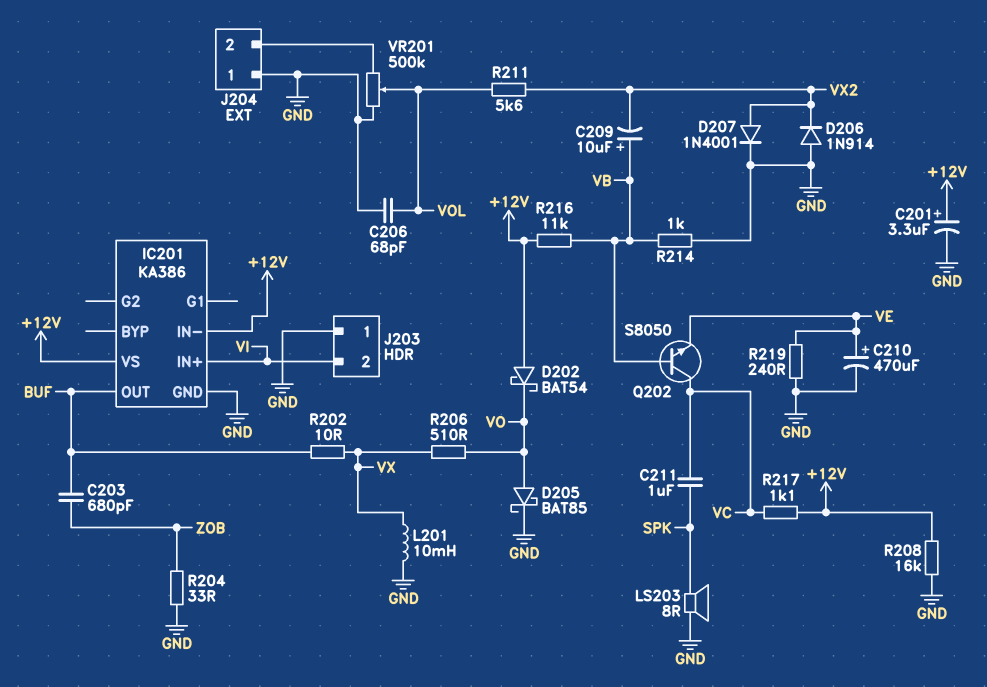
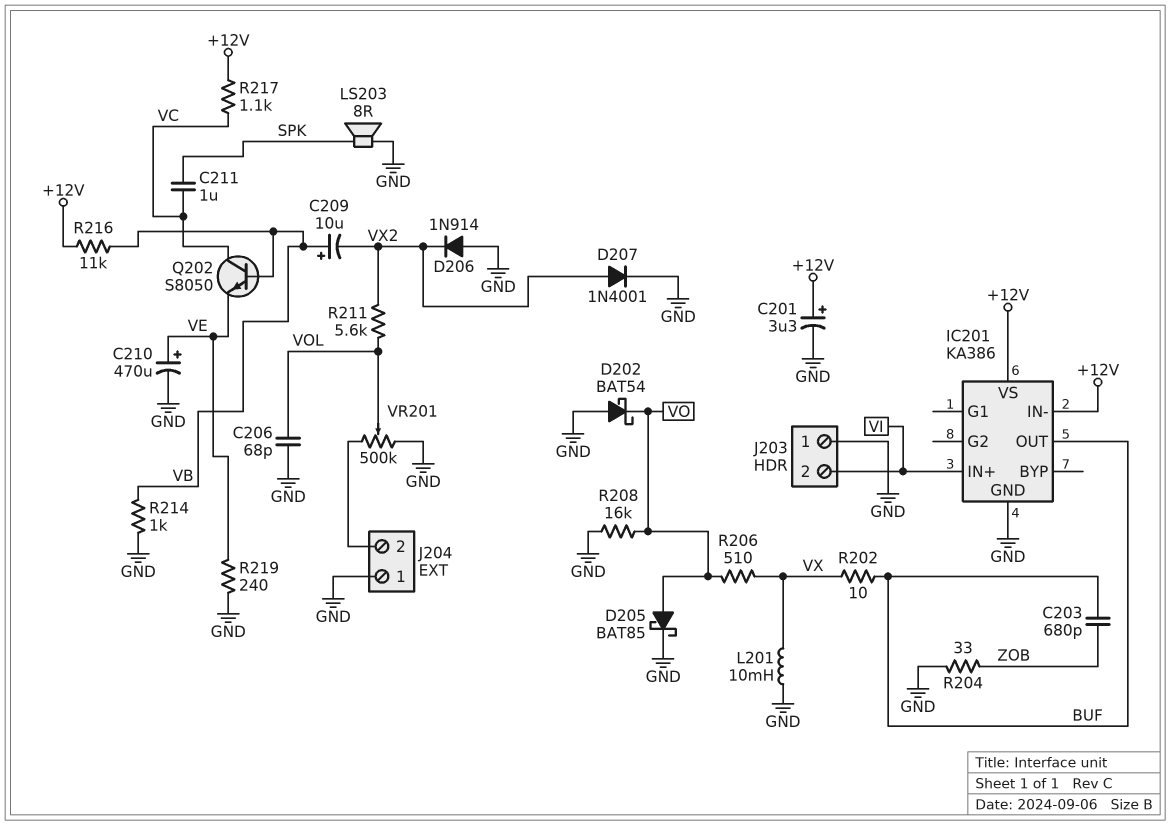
D202: schottky BAT54 (A +12V, K VO) -> schottky BAT54 (A GND, K VO)
R208: 16k (+12V, GND) -> 16k (GND, VO)

